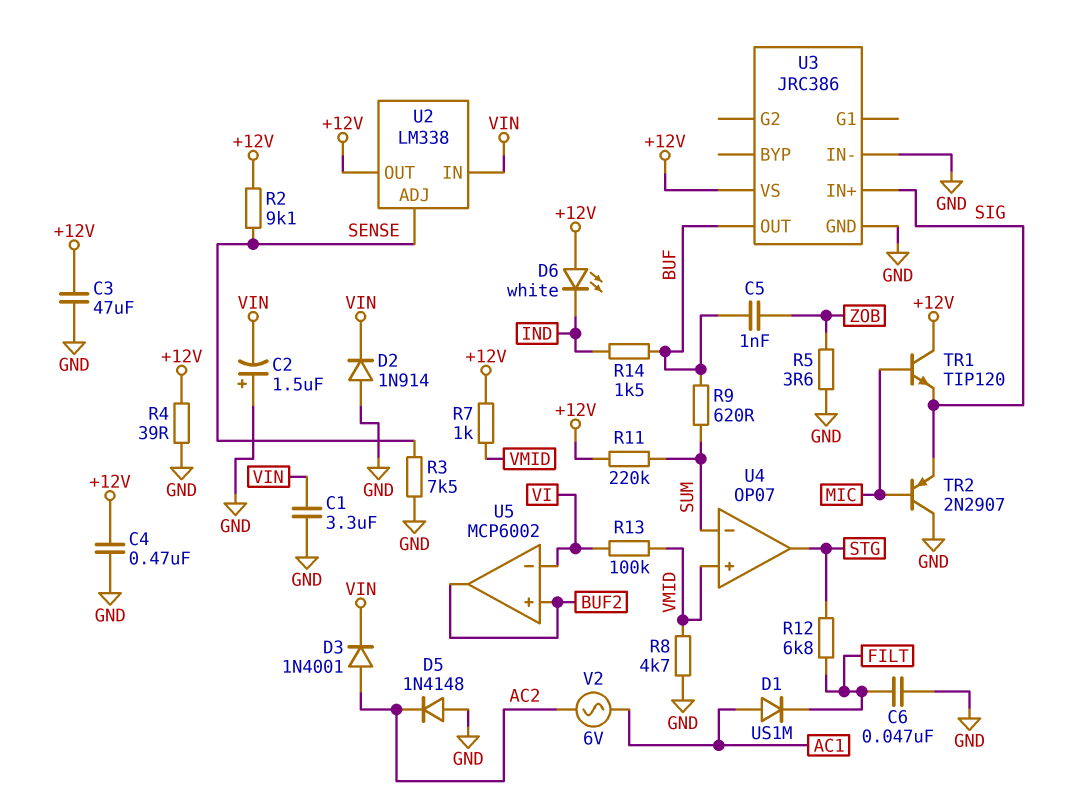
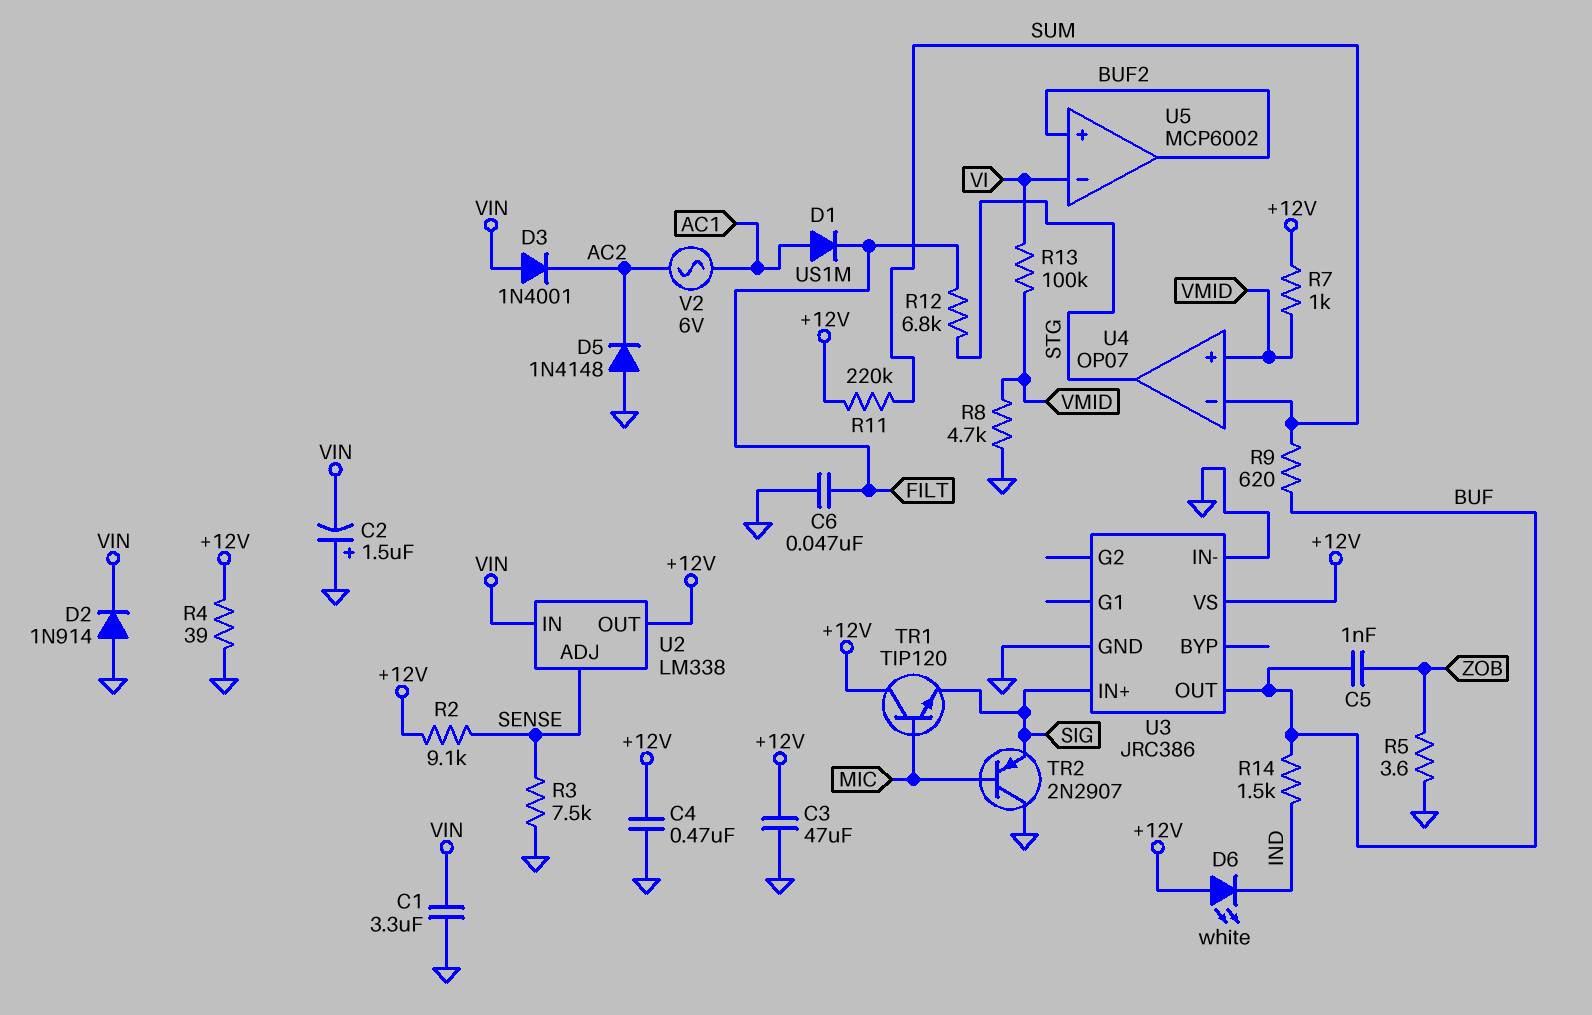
D3: diode 1N4001 (A AC2, K VIN) -> diode 1N4001 (A VIN, K AC2)

